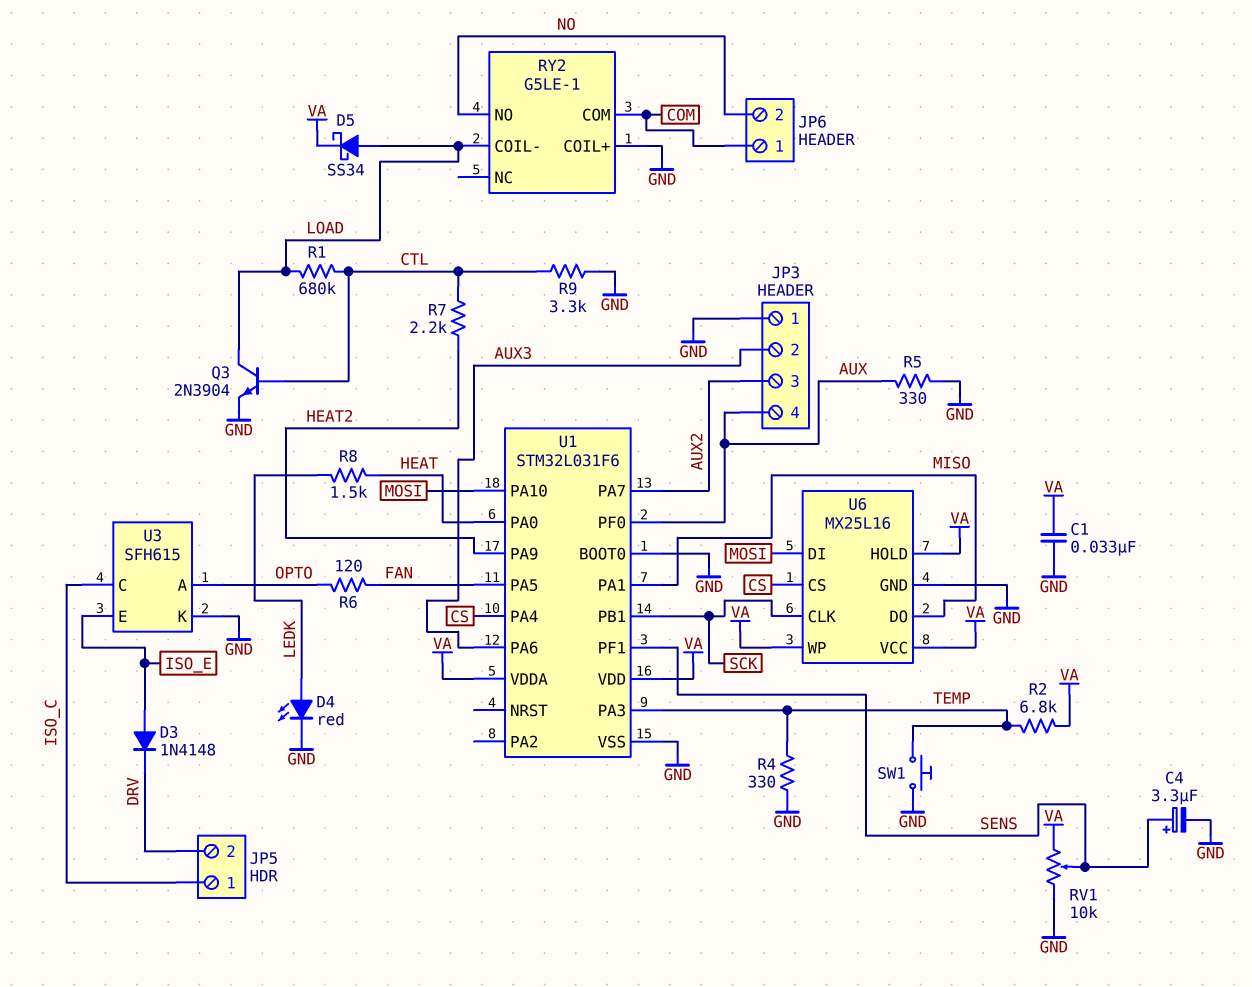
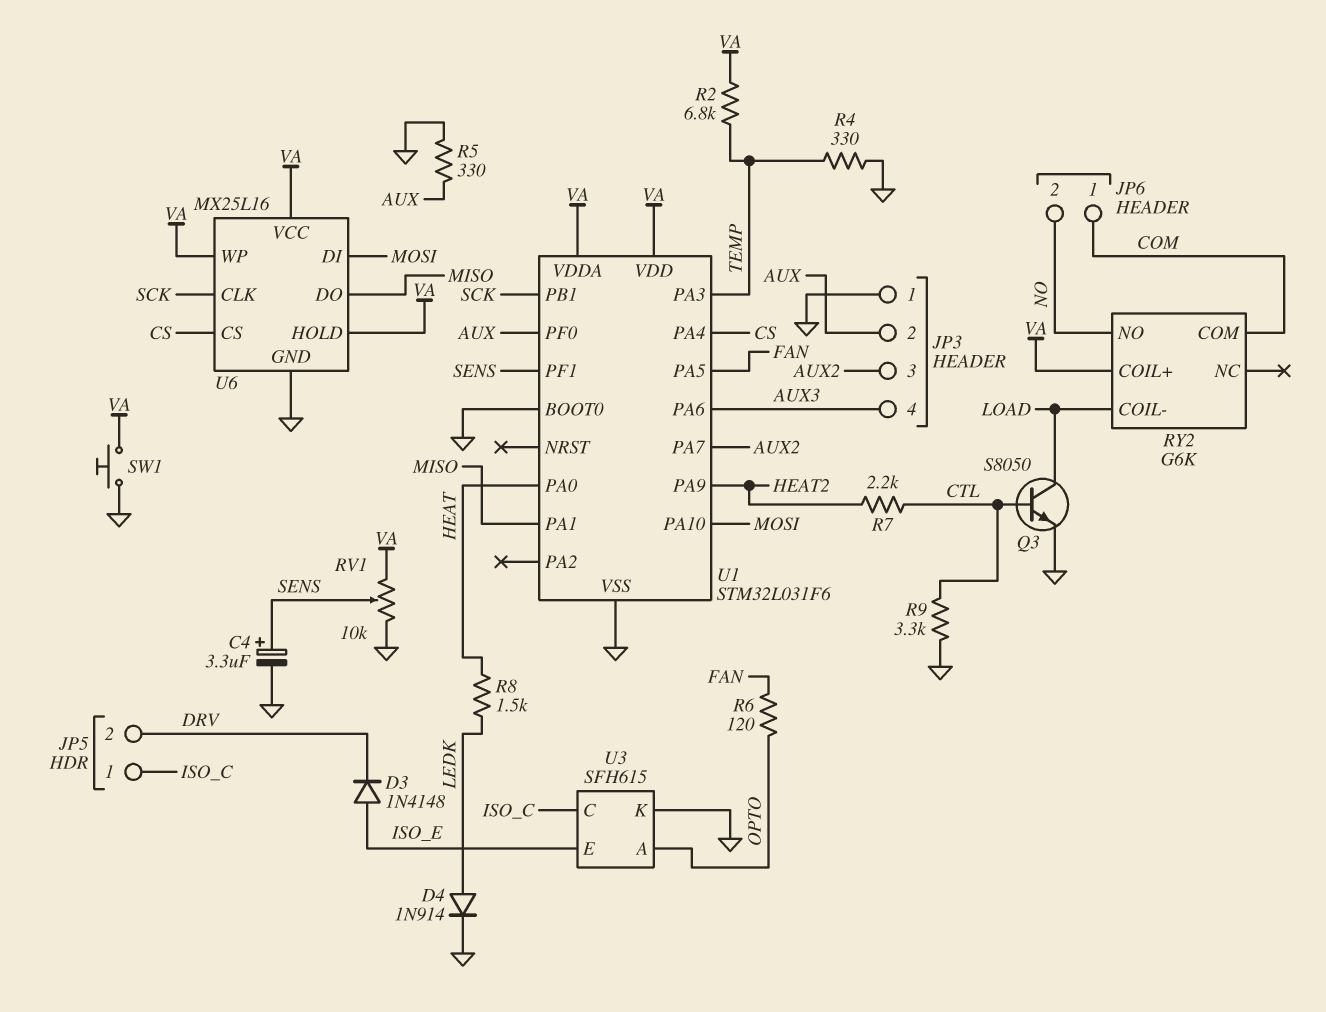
C1: 33nF (GND, VA) -> none
D4: LED red (A LEDK, K GND) -> diode 1N914 (A LEDK, K GND)
D5: schottky SS34 (A LOAD, K VA) -> none
JP3 pin 2: AUX3 -> AUX
JP3 pin 4: AUX -> AUX3
Q3: NPN 2N3904 (B CTL, C LOAD, E GND) -> NPN S8050 (B CTL, C LOAD, E GND)
R1: 680k (CTL, LOAD) -> none
RY2: G5LE-1 -> G6K
RY2 pin COIL+: GND -> VA
SW1: button (GND, TEMP) -> button (GND, VA)

